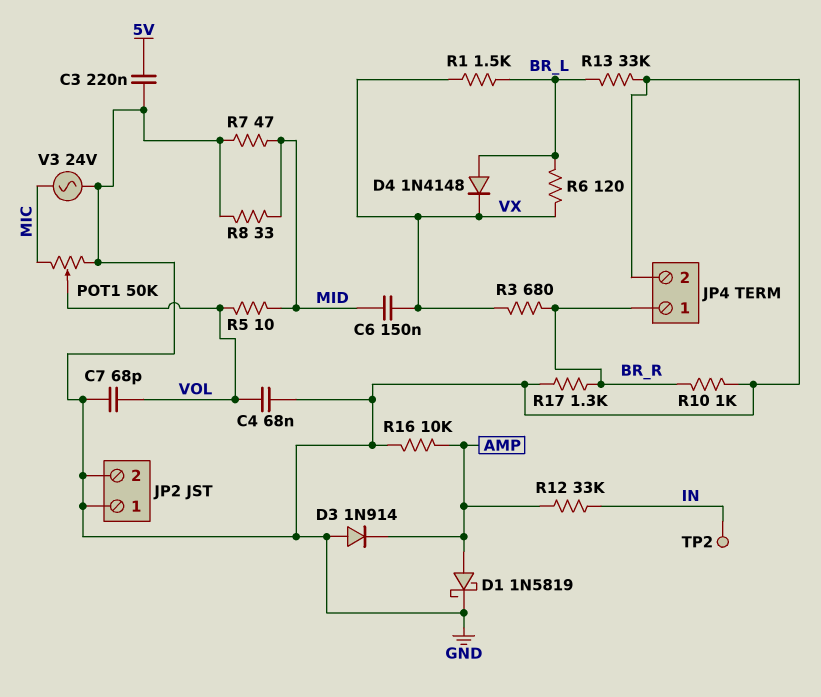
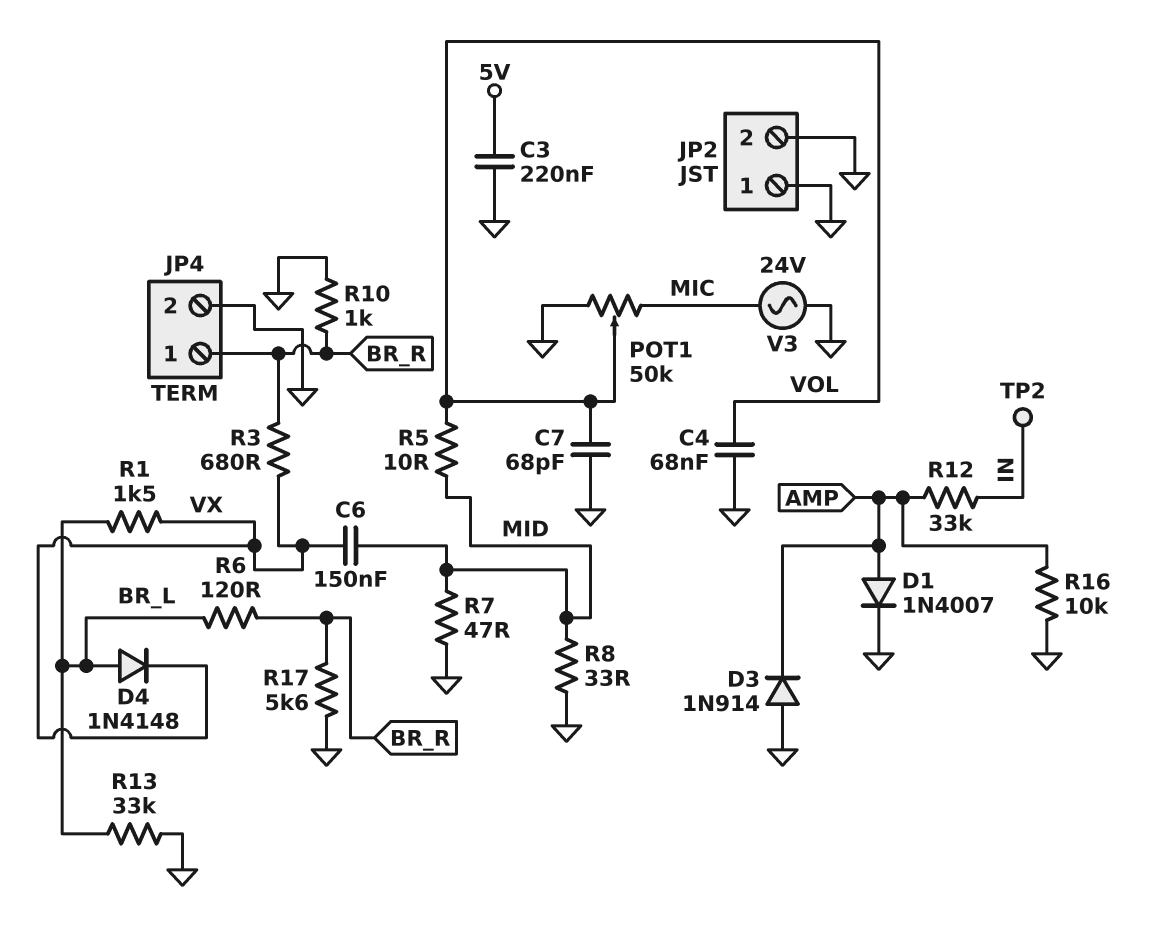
D1: schottky 1N5819 (A AMP, K GND) -> diode 1N4007 (A AMP, K GND)
R6: 120 (BR_L, VX) -> 120 (BR_L, BR_R)
R17: 1.3k (BR_R, GND) -> 5.6k (BR_R, GND)

